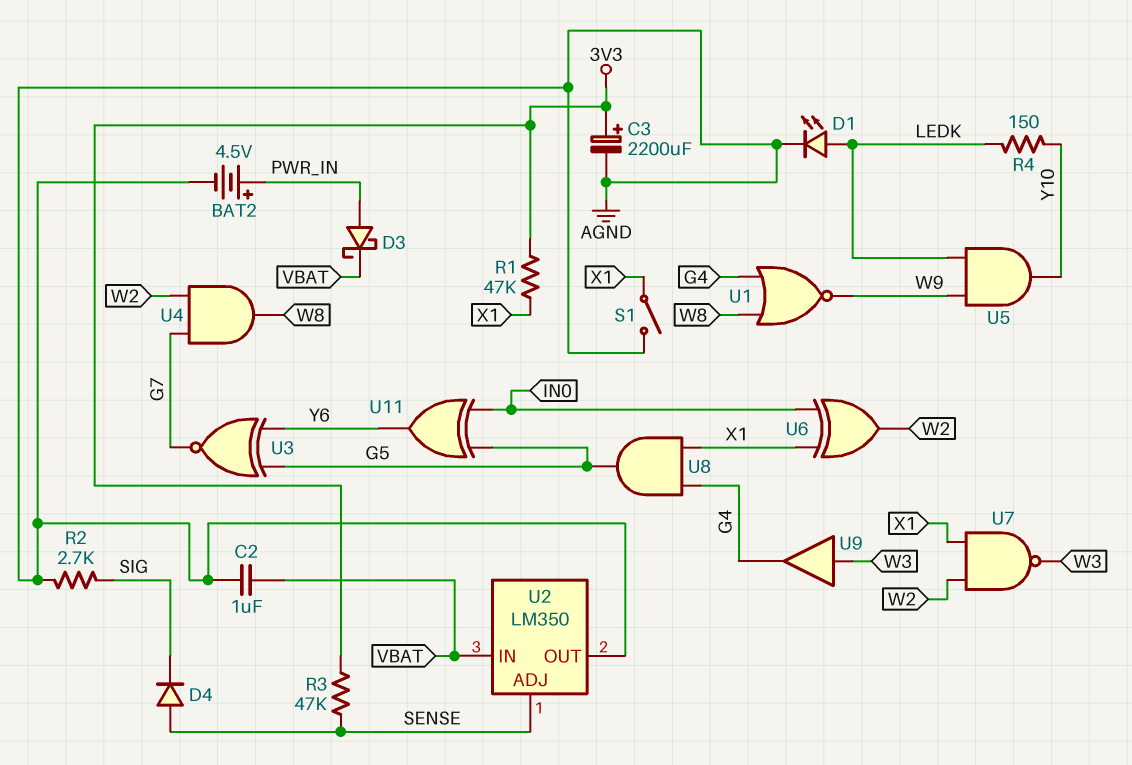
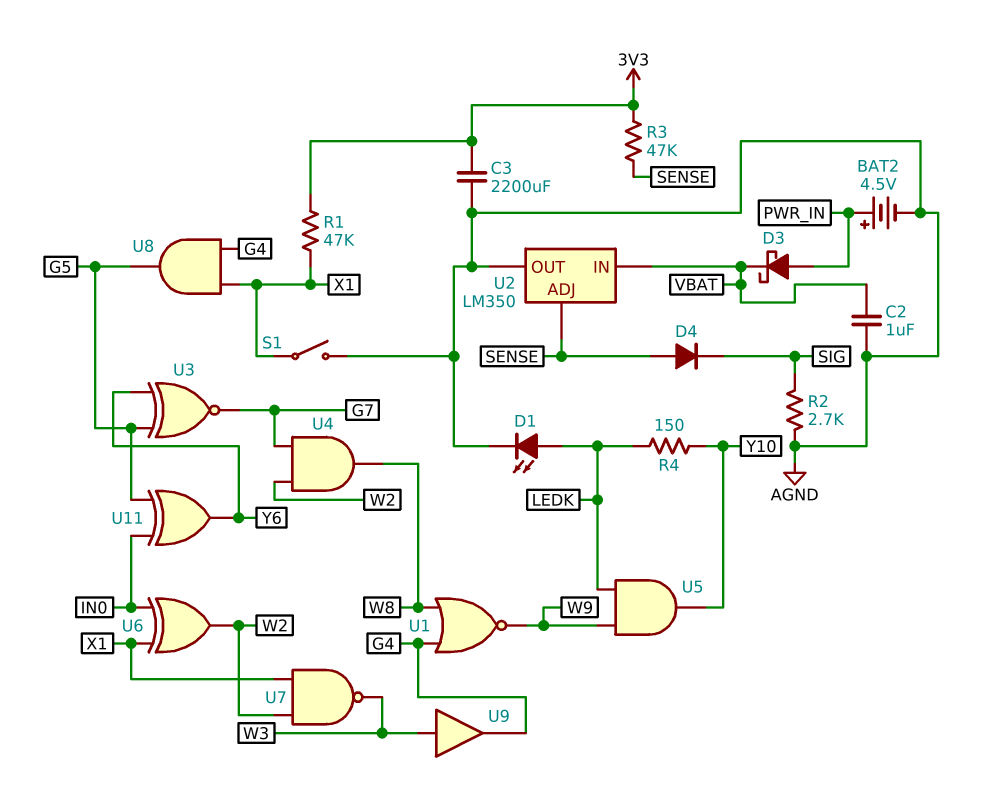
C3: 2200uF (plus 3V3, minus AGND) -> 2200uF (3V3, AGND)

